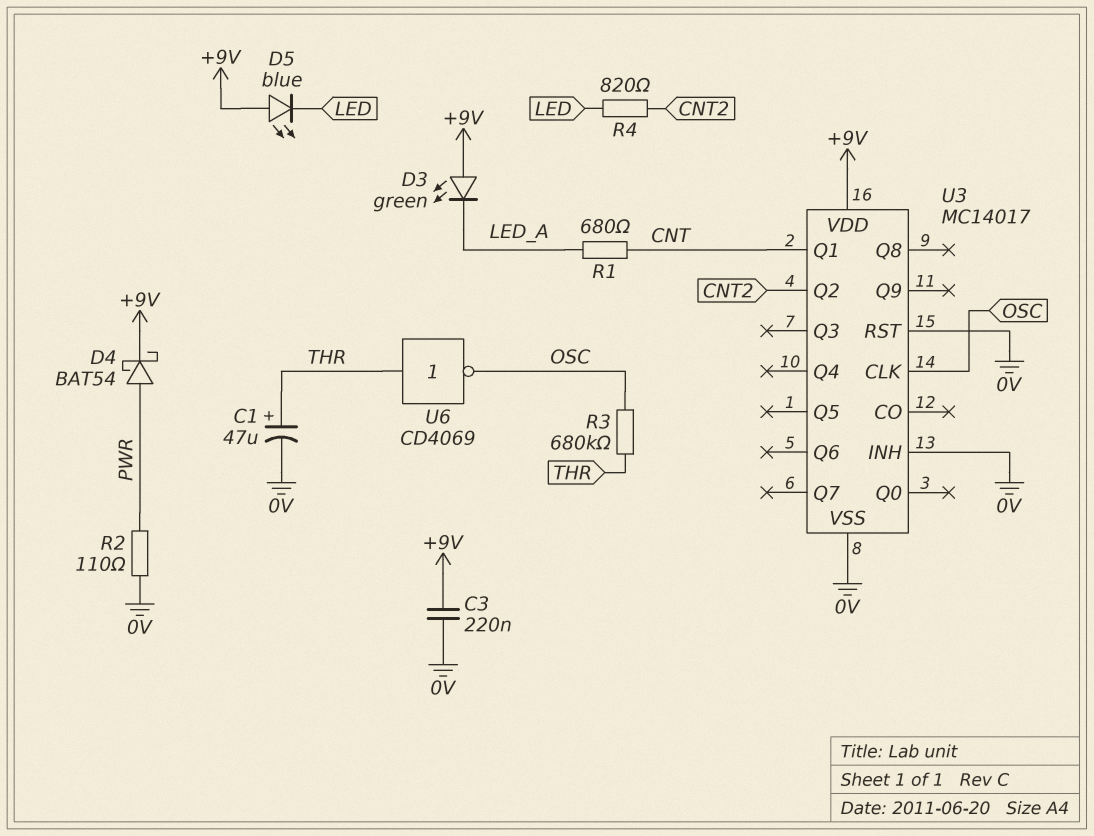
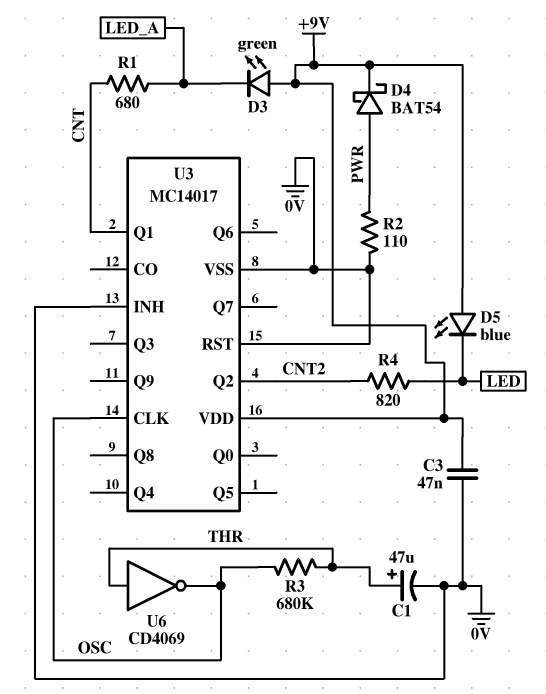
C3: 220nF (+9V, 0V) -> 47nF (+9V, 0V)

